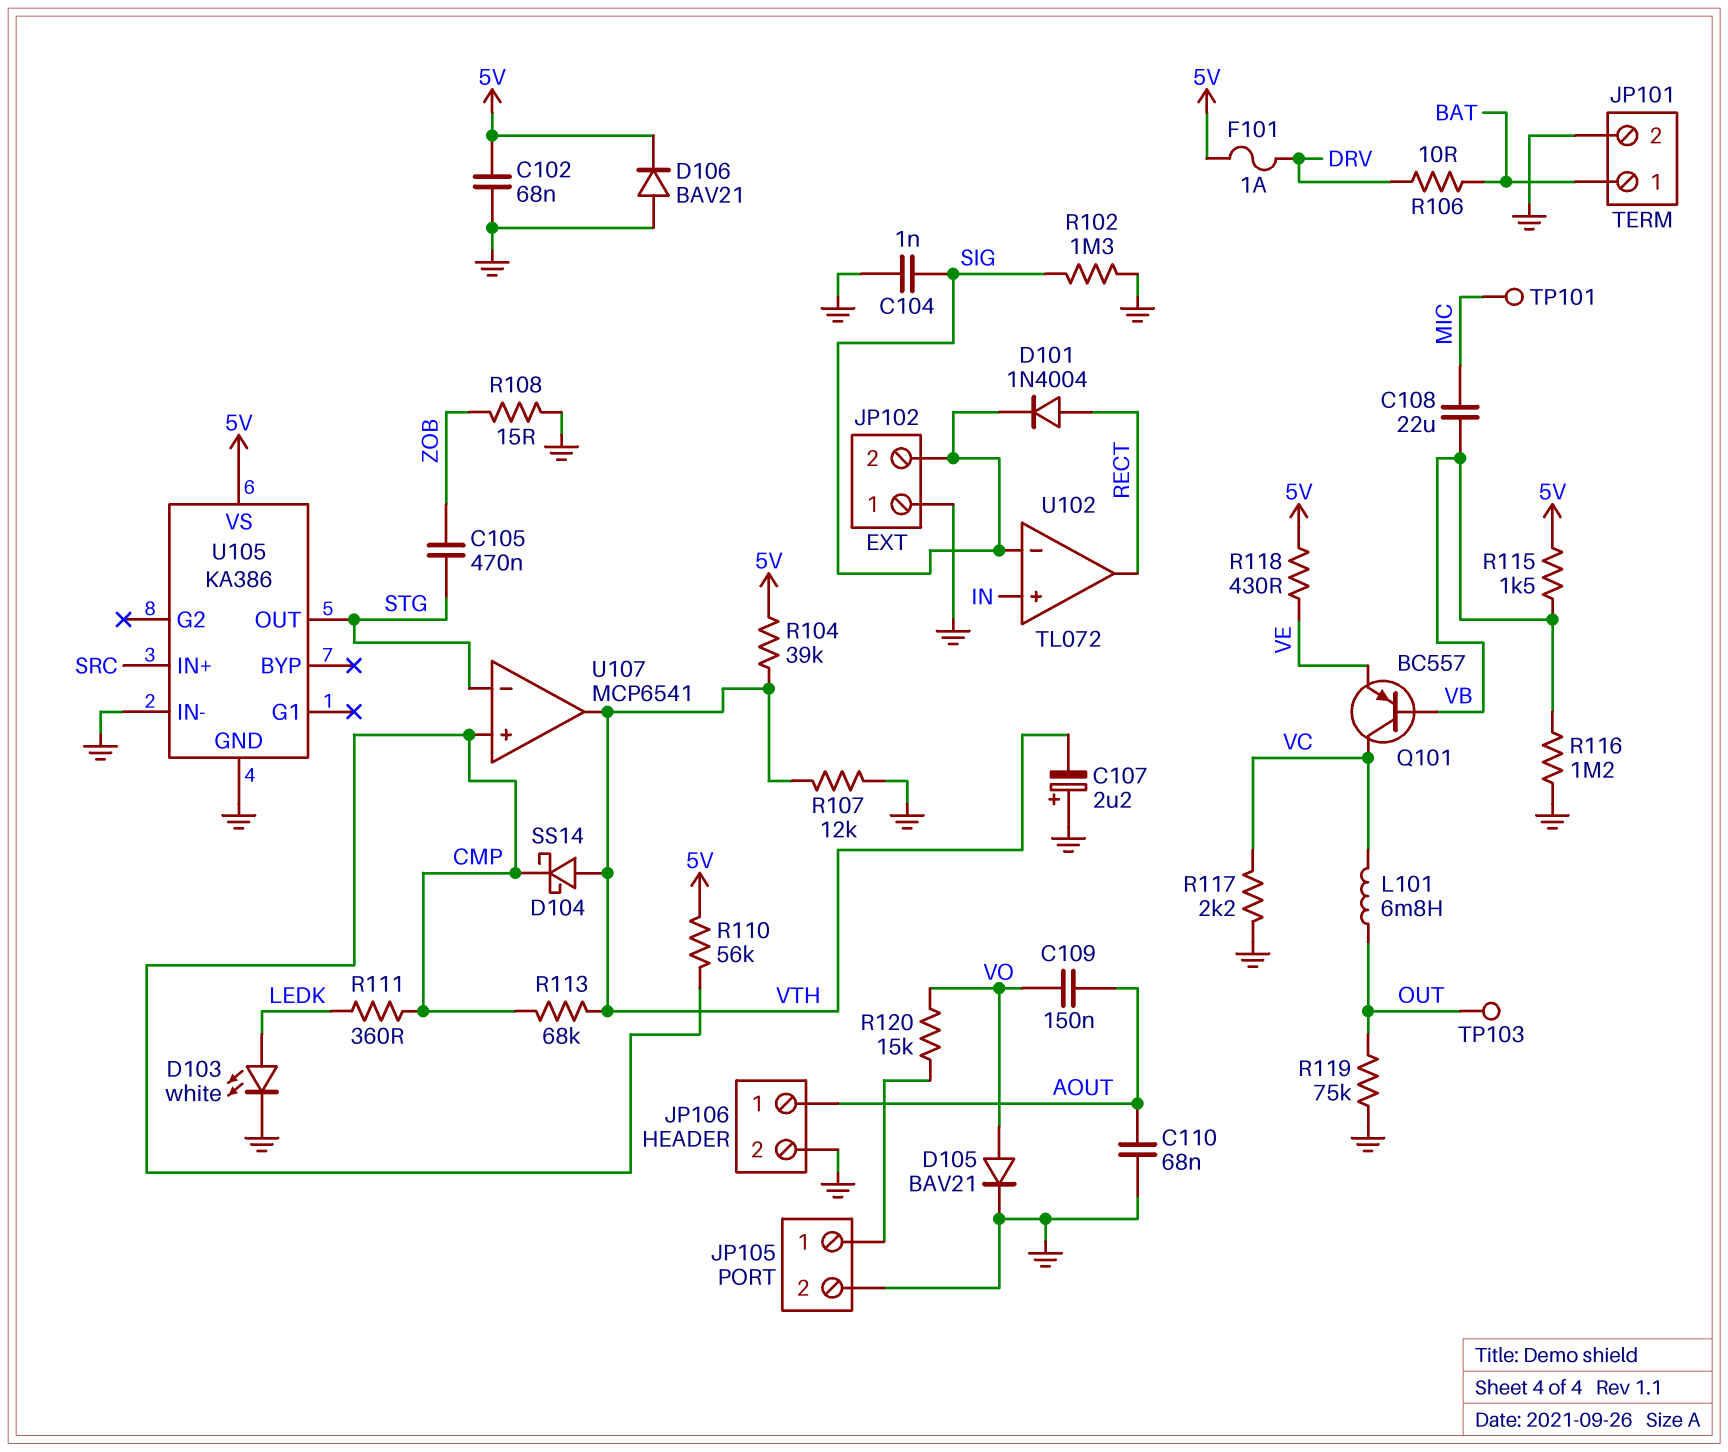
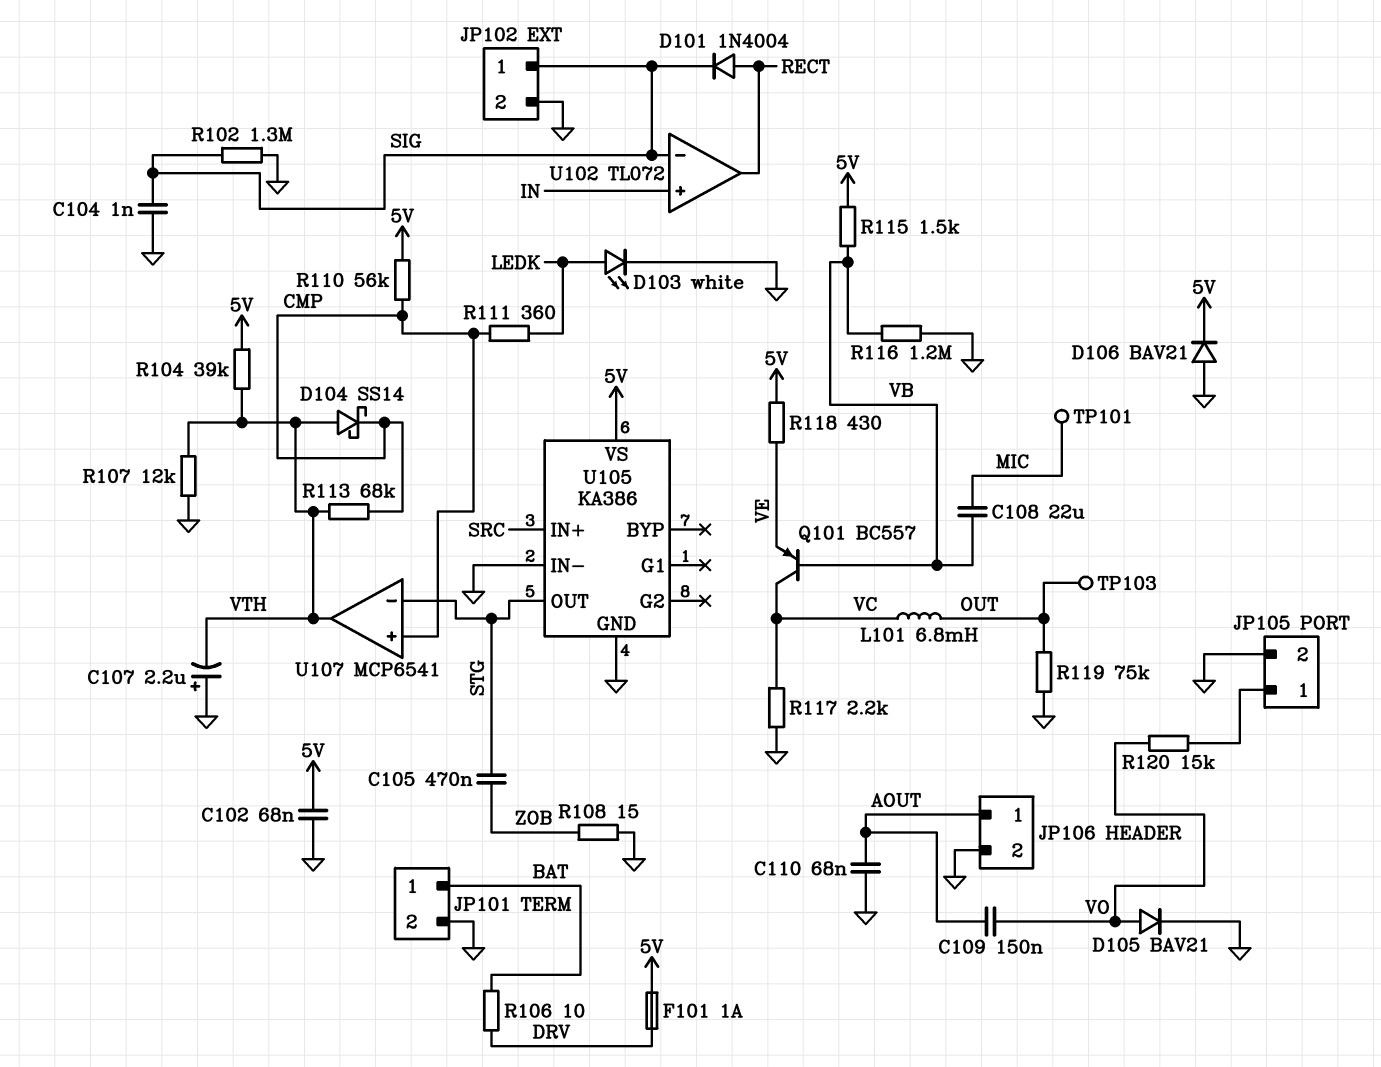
JP102 pin 1: GND -> SIG
JP102 pin 2: SIG -> GND

